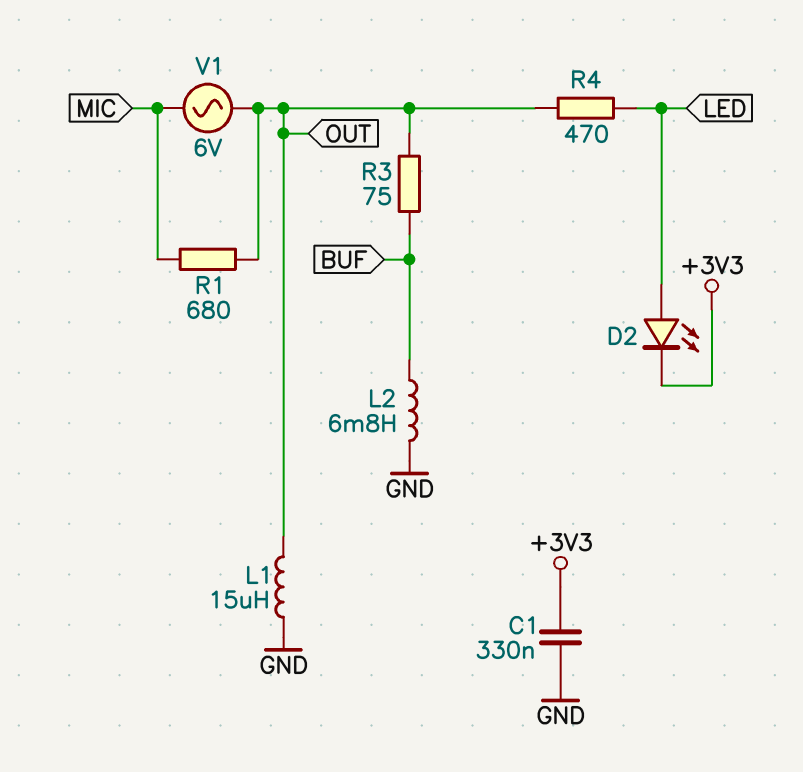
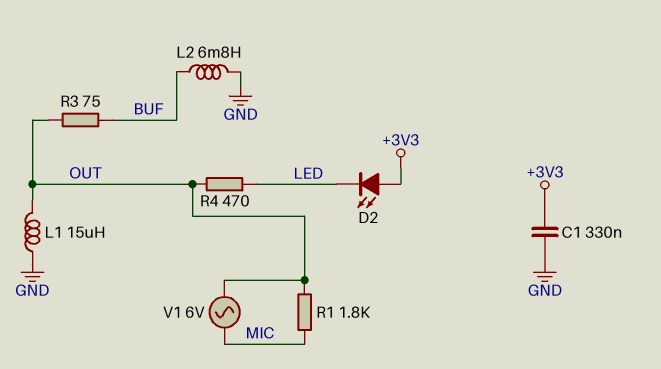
D2: LED (A LED, K +3V3) -> LED (A +3V3, K LED)
R1: 680 (MIC, OUT) -> 1.8k (MIC, OUT)

